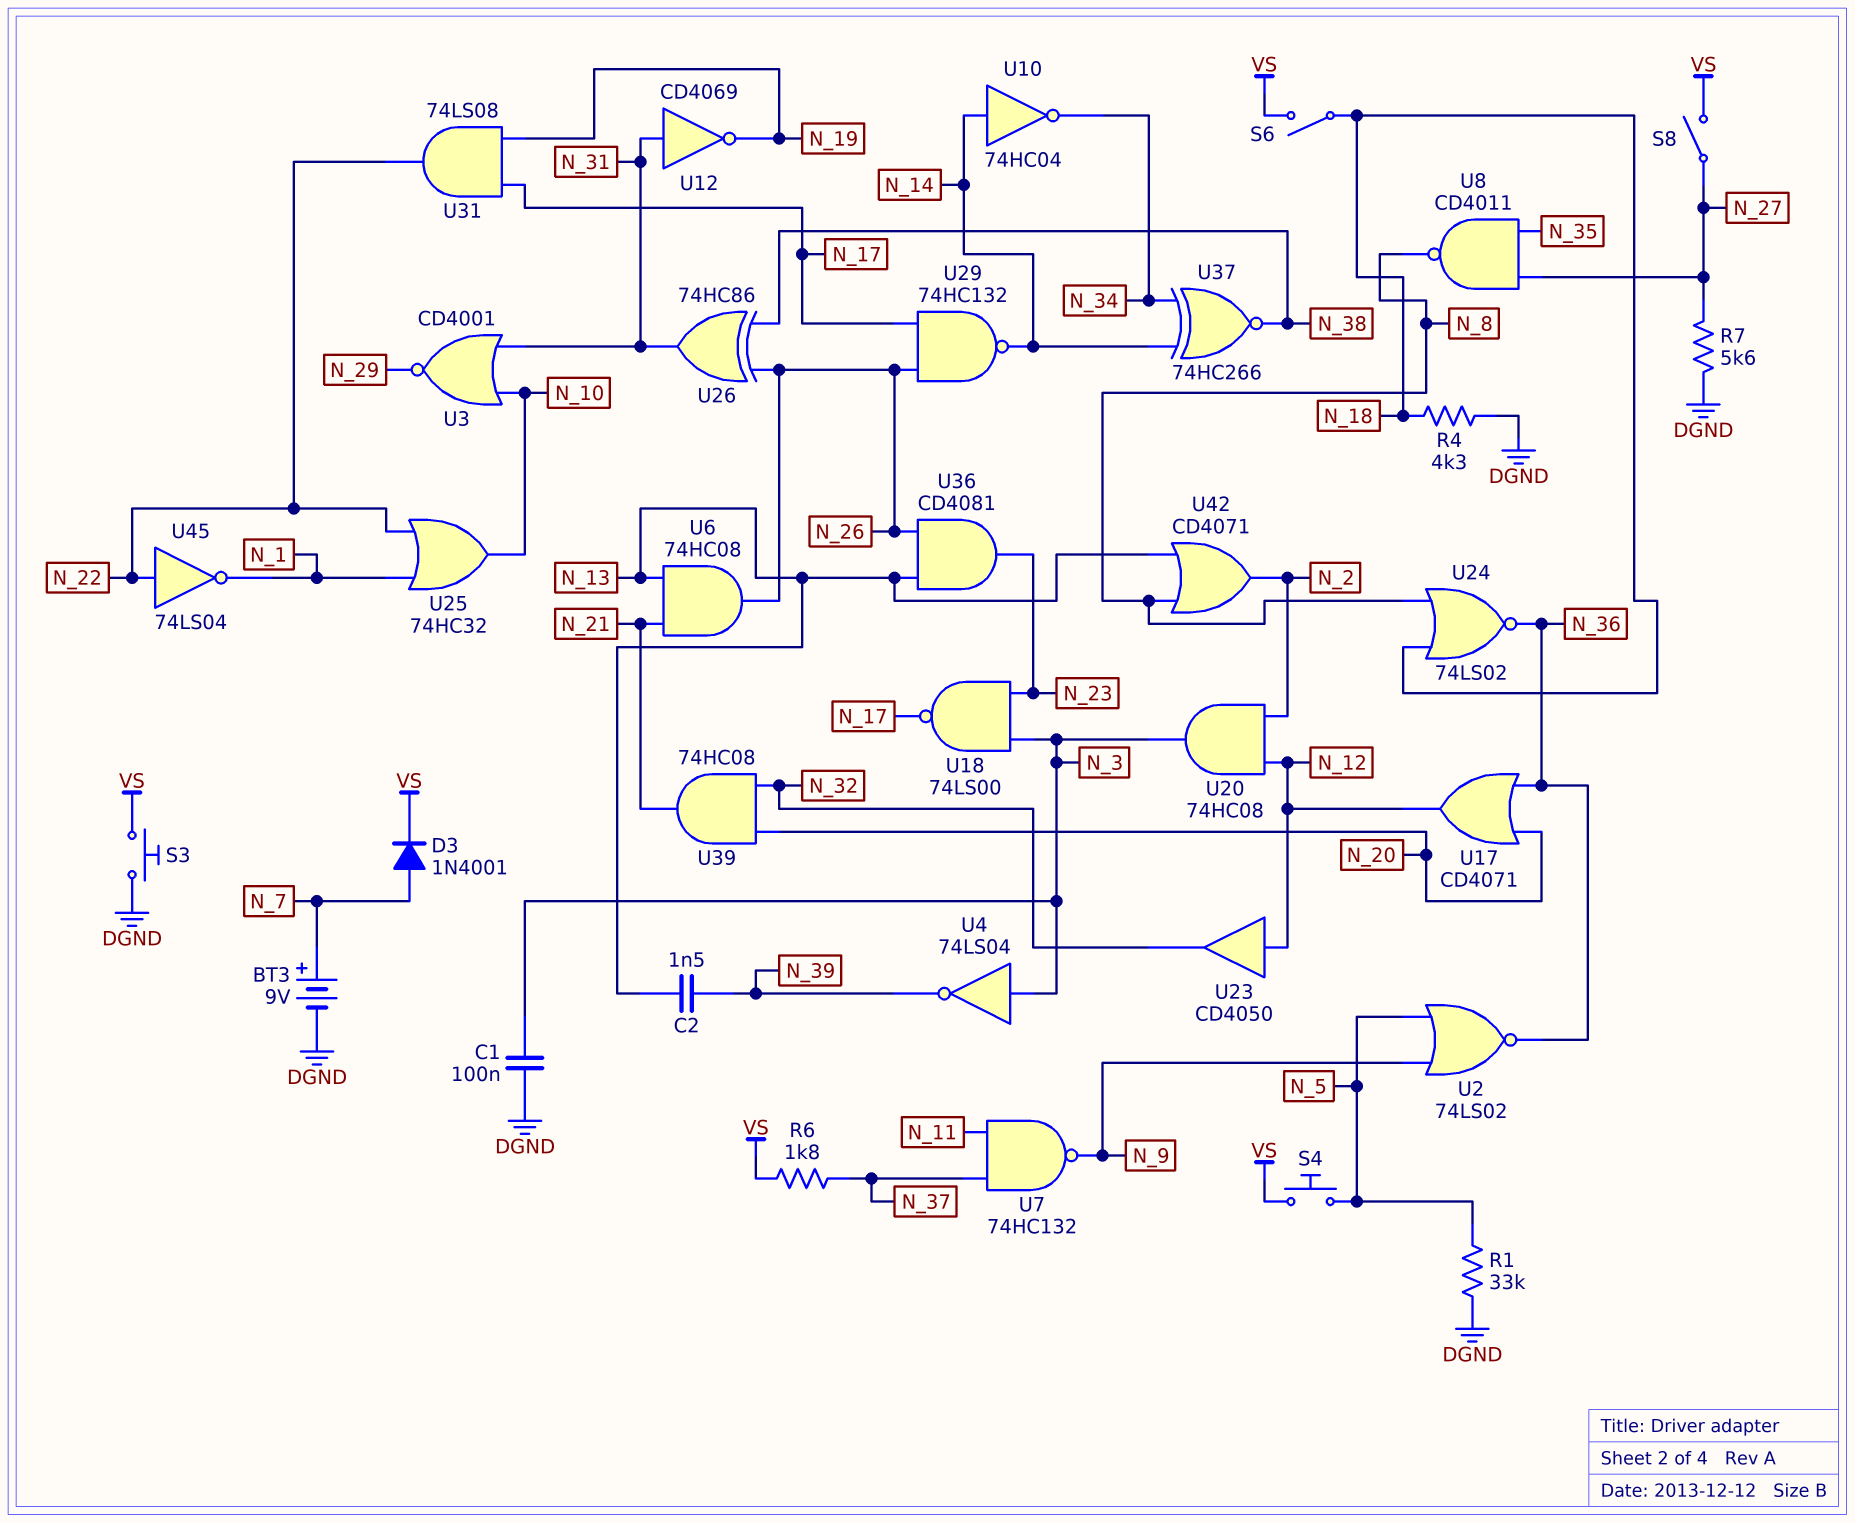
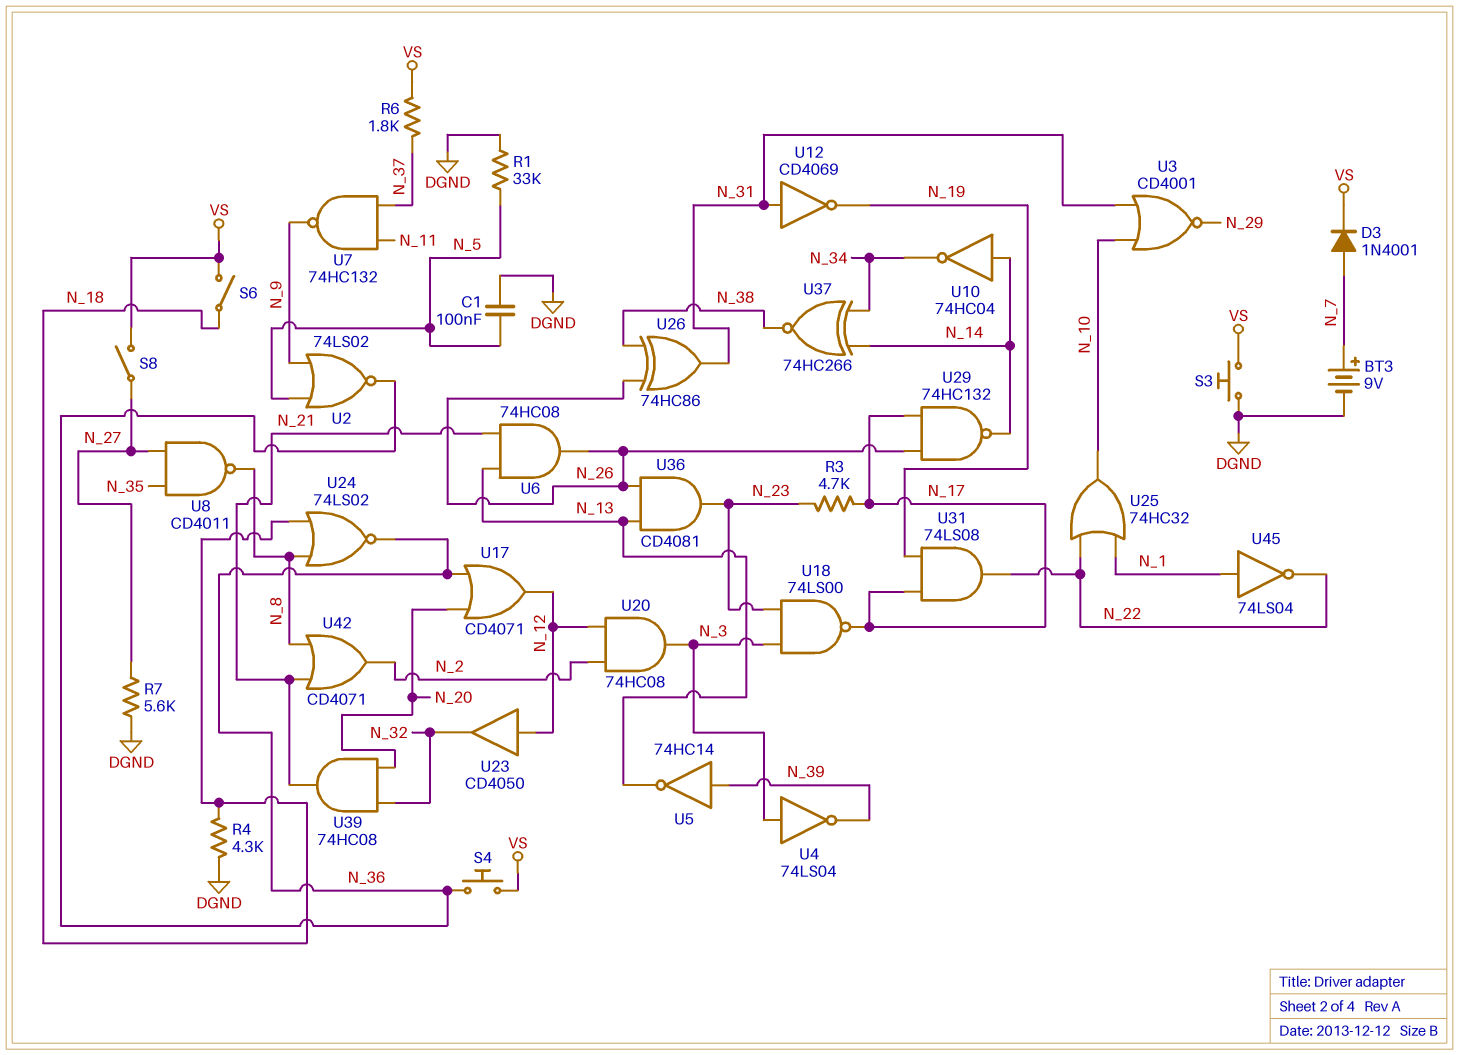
C1: 100nF (DGND, N_3) -> 100nF (DGND, N_5)
C2: 1.5nF (N_13, N_39) -> none
R3: none -> 4.7k (N_17, N_23)
S4: button (N_5, VS) -> button (N_36, VS)
U5: none -> NOT 74HC14 (in N_39, out N_13)
U42: OR CD4071 (in N_8, in N_13, out N_2) -> OR CD4071 (in N_8, in N_21, out N_2)
U45: NOT 74LS04 (in N_22, out N_1) -> NOT 74LS04 (in N_1, out N_22)

